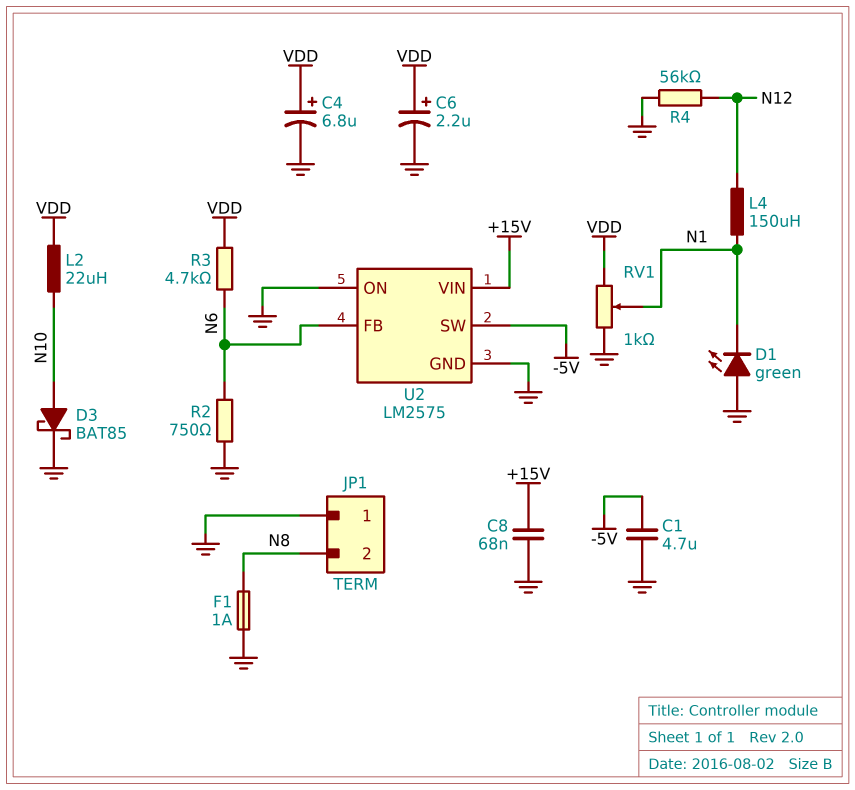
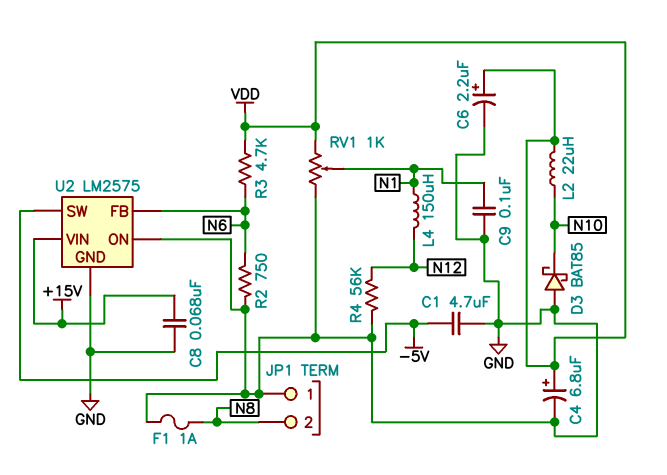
C9: none -> 100nF (GND, N1)
D1: LED green (A GND, K N1) -> none
D3: schottky BAT85 (A N10, K GND) -> schottky BAT85 (A GND, K N10)

